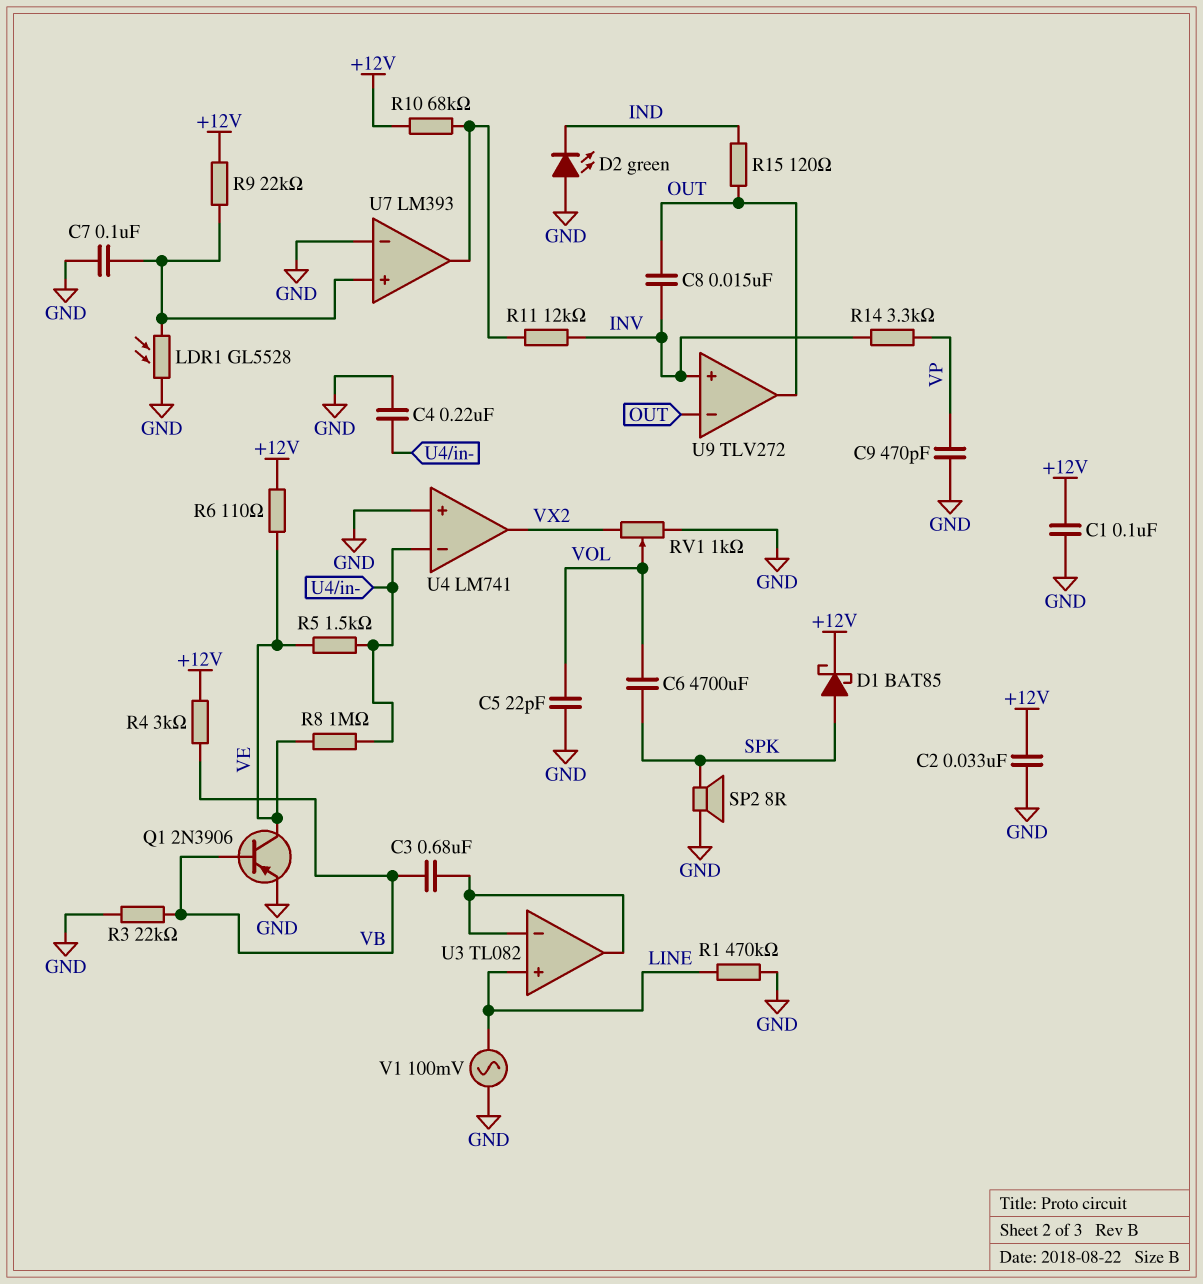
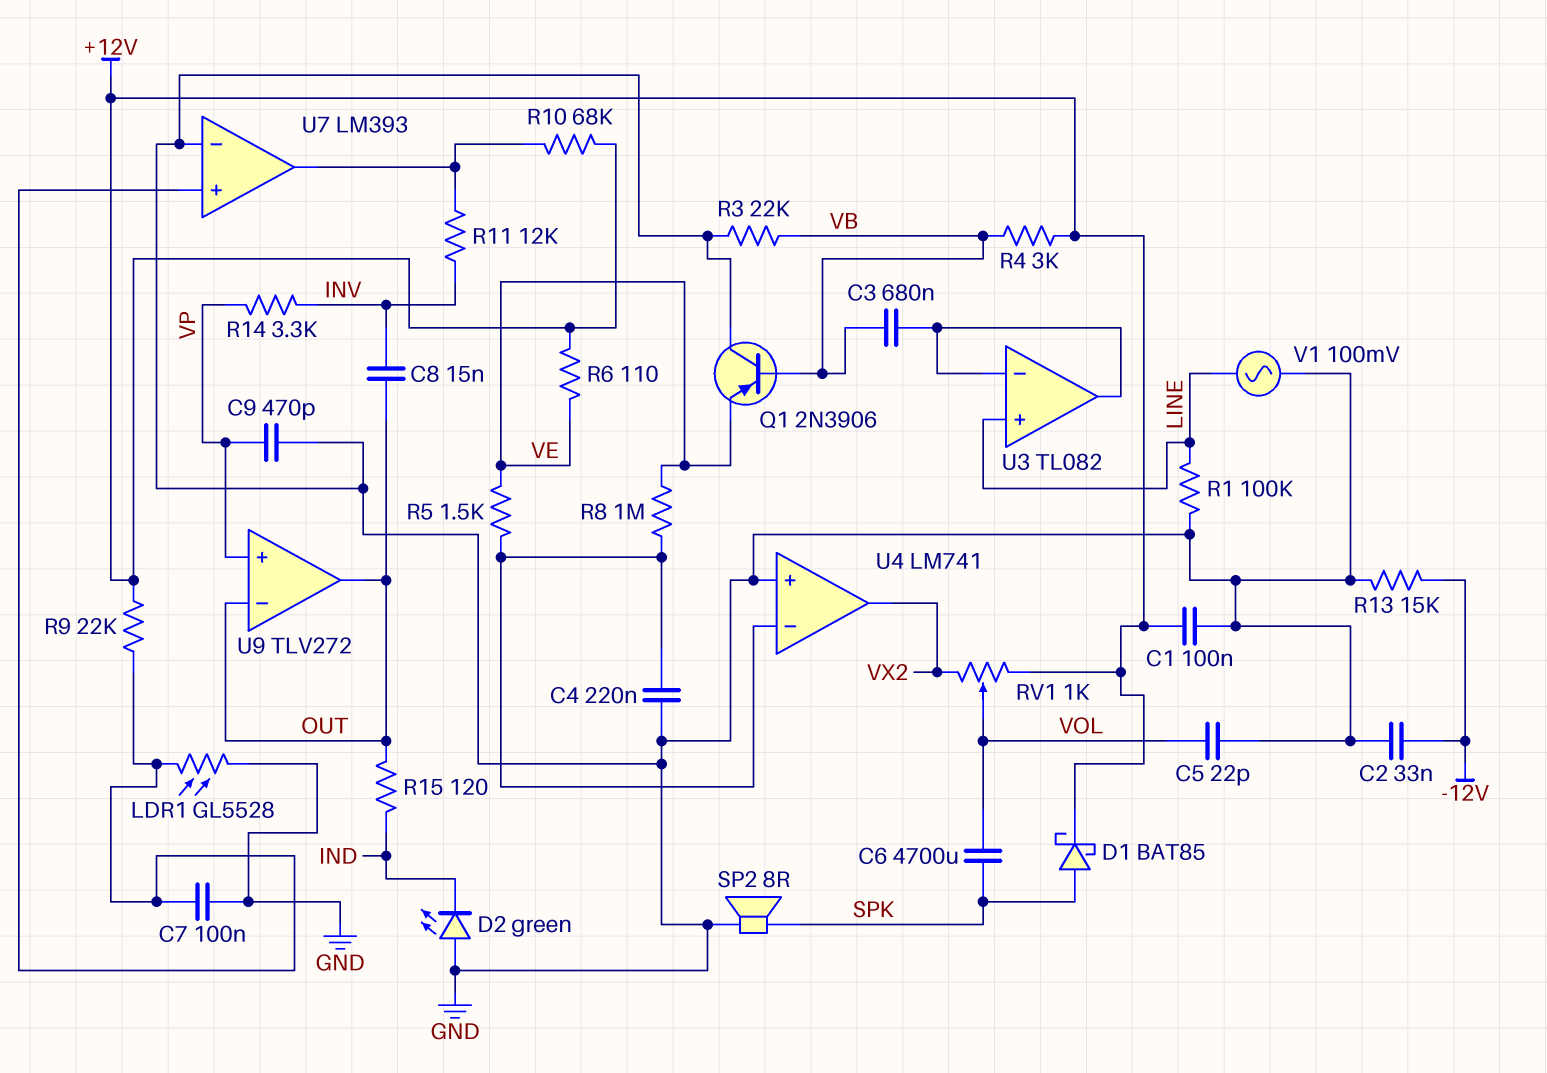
C2: 33nF (+12V, GND) -> 33nF (-12V, GND)
Q1: PNP 2N3906 (B VB, C VE, E GND) -> PNP 2N3906 (B VB, C GND, E VE)
R1: 470k (GND, LINE) -> 100k (GND, LINE)
R13: none -> 15k (-12V, GND)
RV1: 1k (GND, VX2, wiper VOL) -> 1k (+12V, VX2, wiper VOL)
U9 pin in+: INV -> VP

